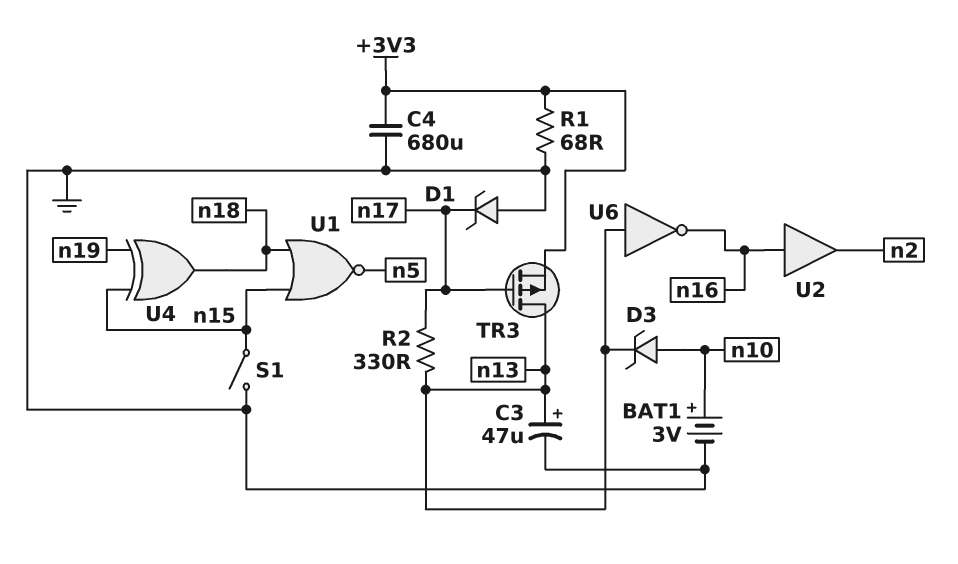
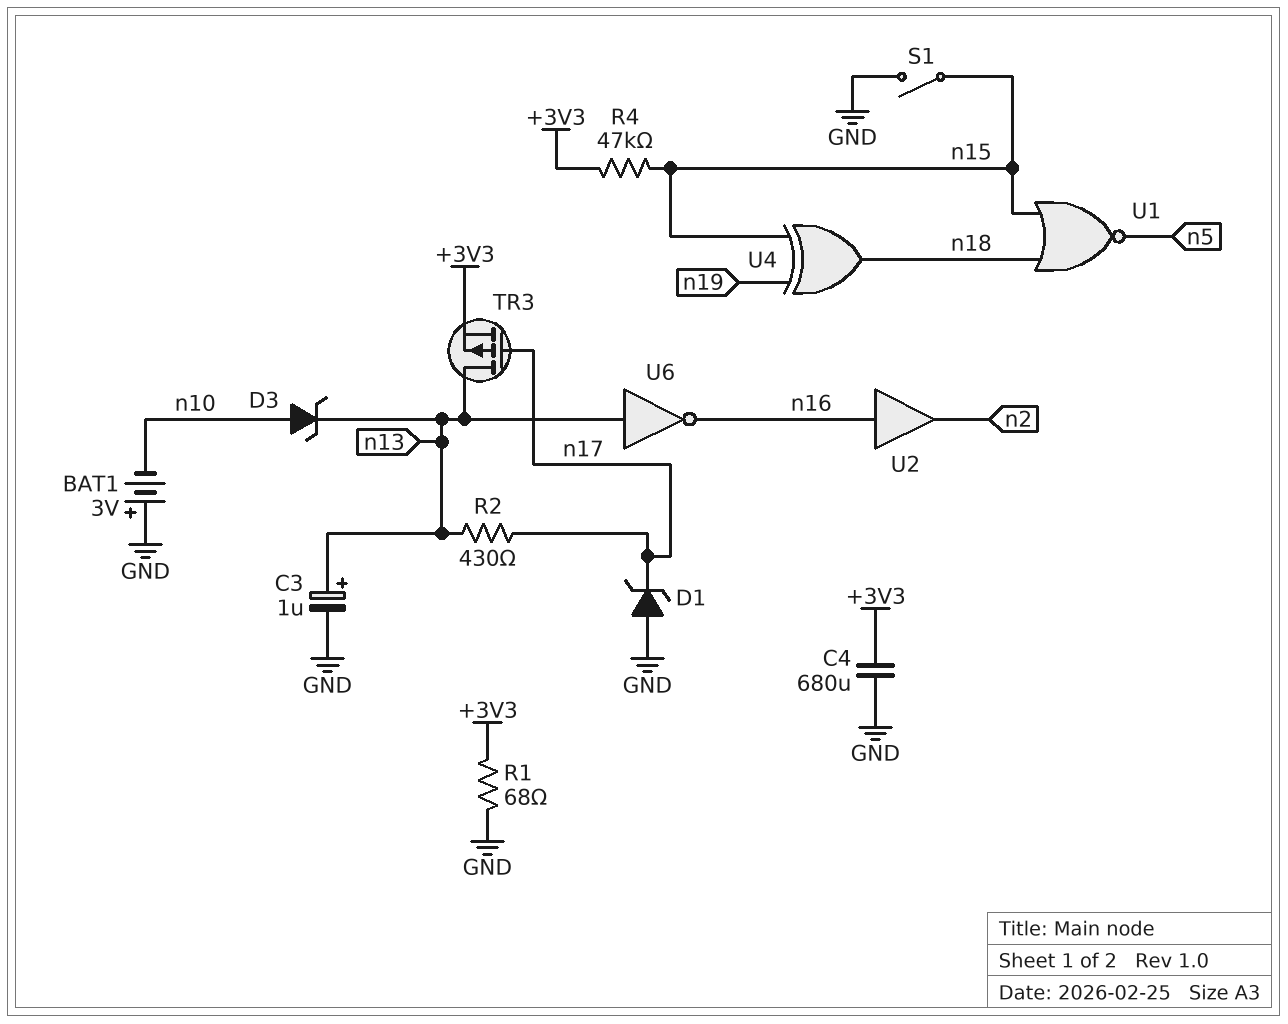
BAT1: 3V (plus n10, minus GND) -> 3V (plus GND, minus n10)
C3: 47uF (plus n13, minus GND) -> 1uF (plus n13, minus GND)
R2: 330 (n13, n17) -> 430 (n13, n17)
R4: none -> 47k (+3V3, n15)

